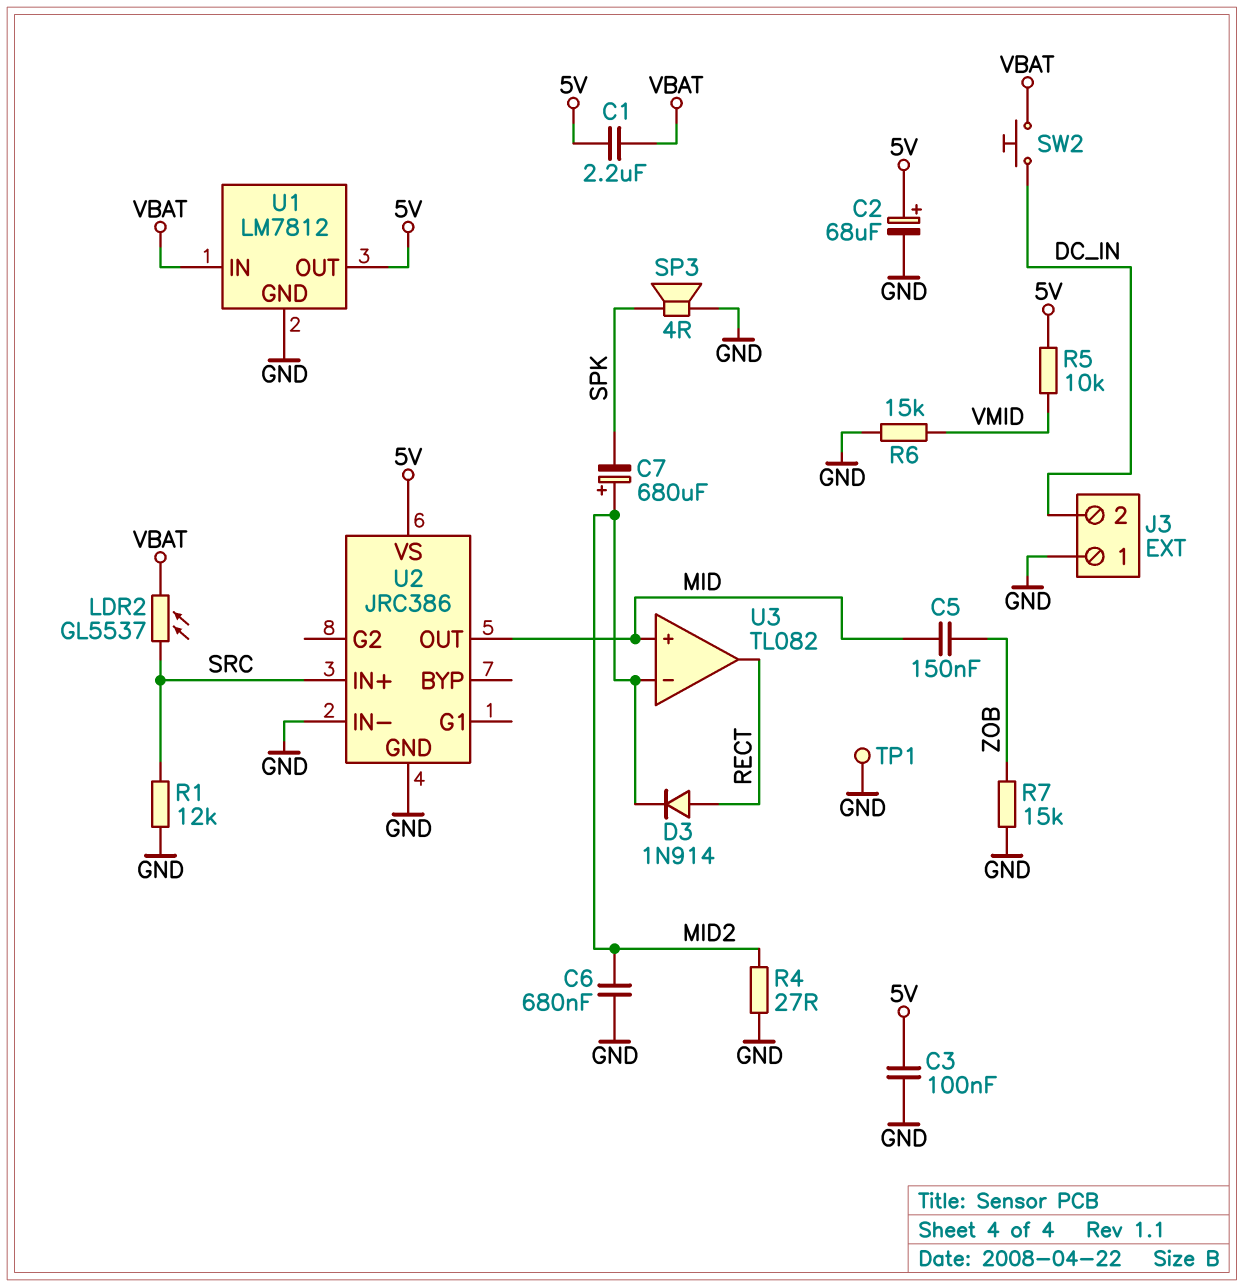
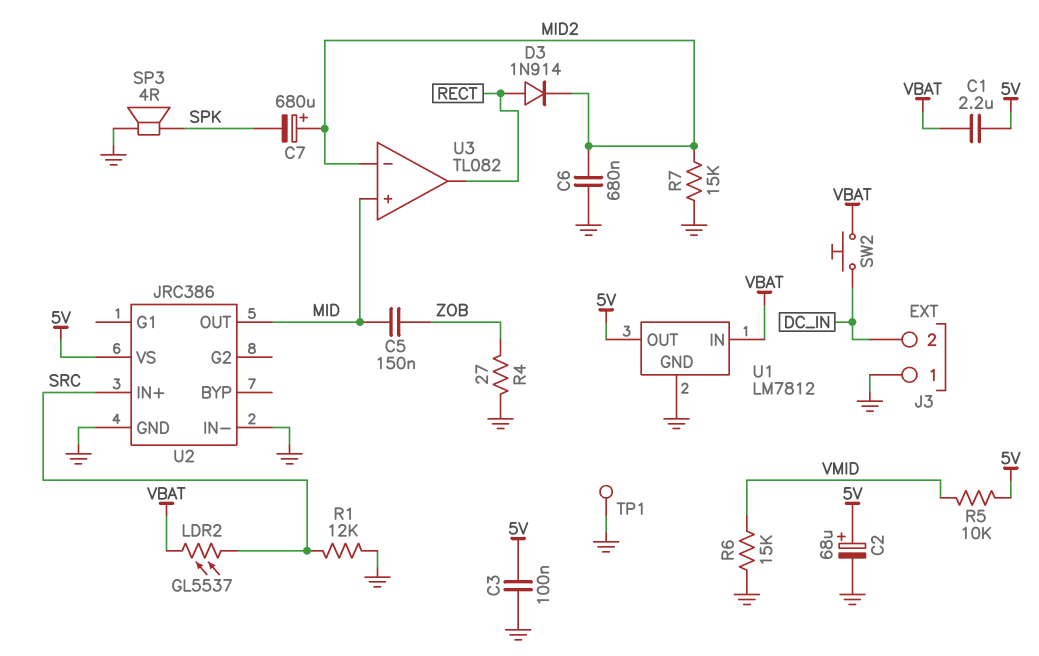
R4: 27 (GND, MID2) -> 27 (GND, ZOB)
R7: 15k (GND, ZOB) -> 15k (GND, MID2)

